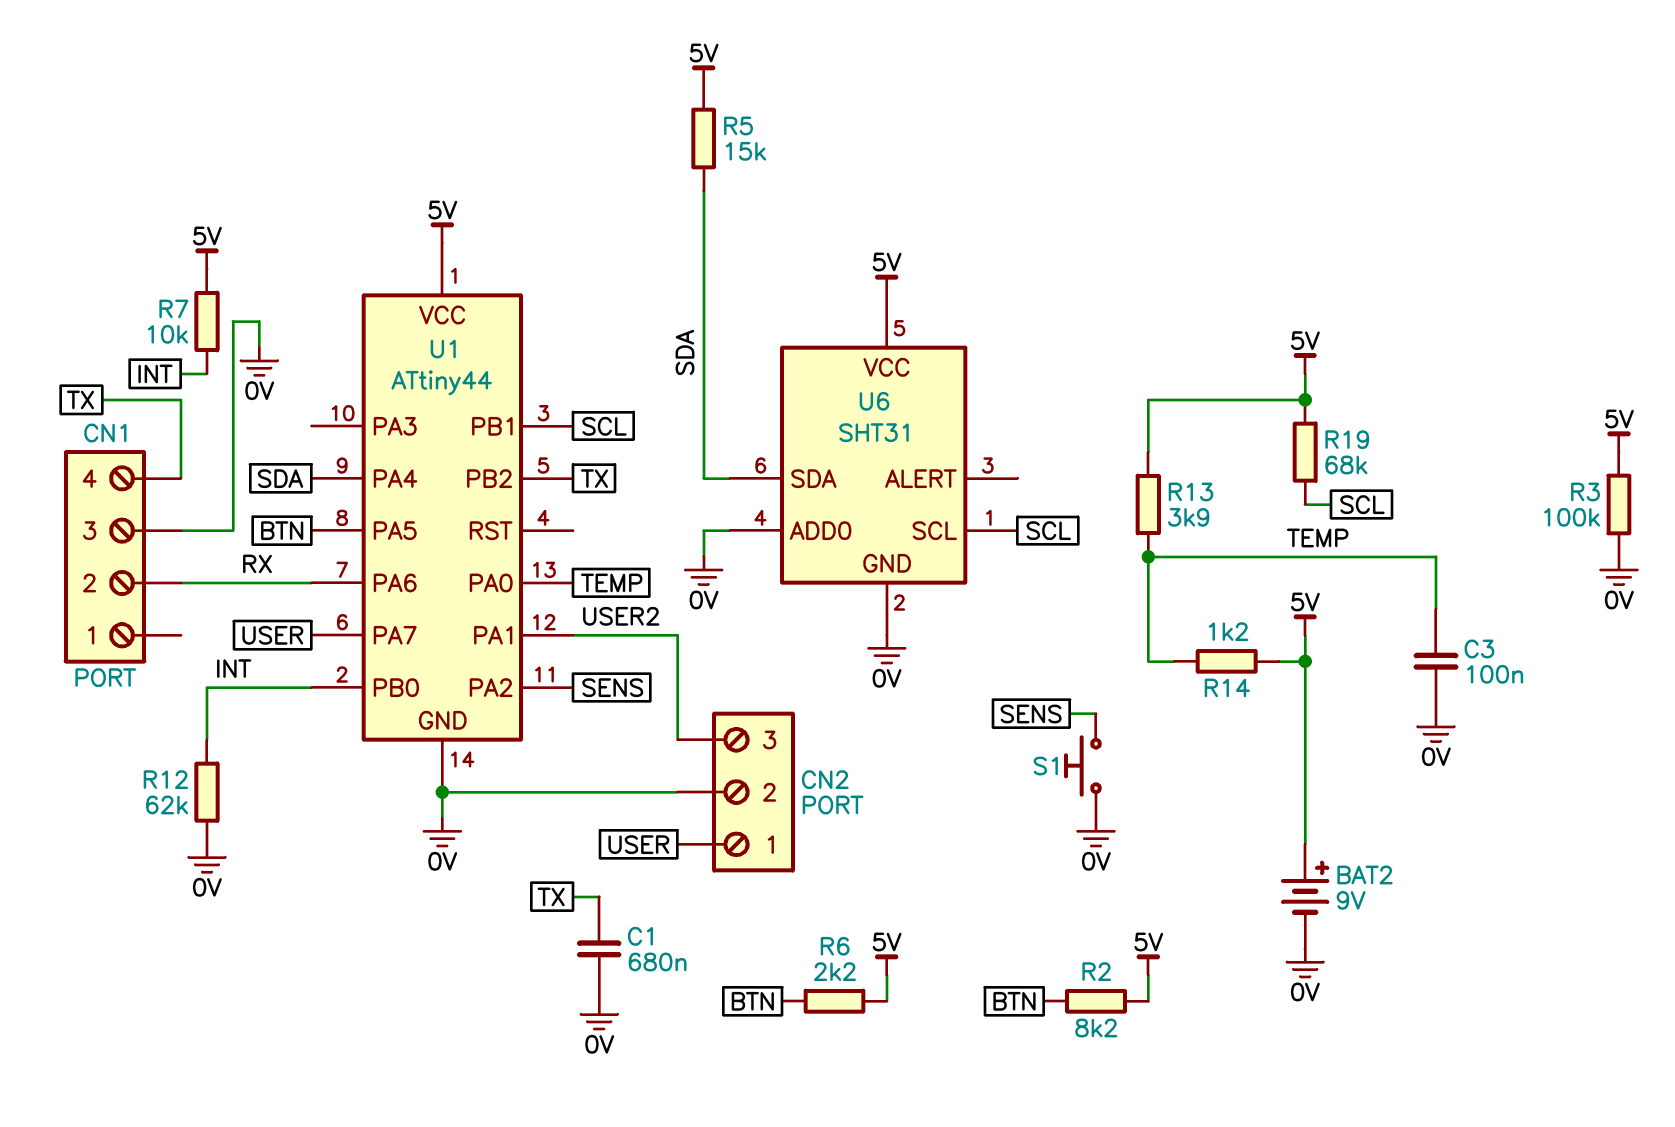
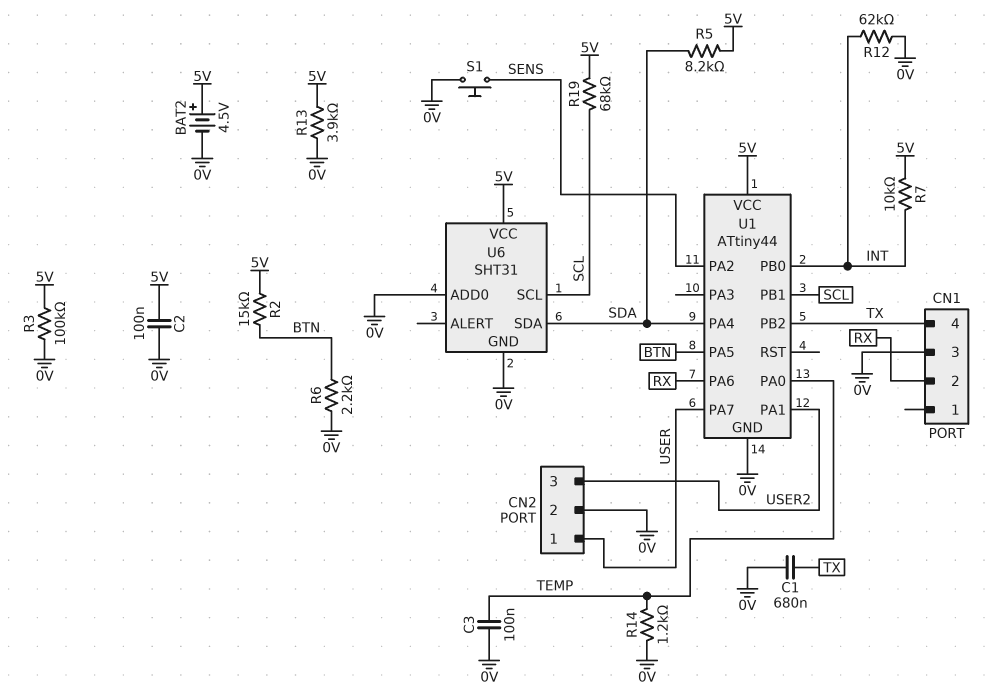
BAT2: 9V (plus 5V, minus 0V) -> 4.5V (plus 5V, minus 0V)
C2: none -> 100nF (0V, 5V)
R2: 8.2k (5V, BTN) -> 15k (5V, BTN)
R5: 15k (5V, SDA) -> 8.2k (5V, SDA)
R6: 2.2k (5V, BTN) -> 2.2k (0V, BTN)
R13: 3.9k (5V, TEMP) -> 3.9k (0V, 5V)
R14: 1.2k (5V, TEMP) -> 1.2k (0V, TEMP)

